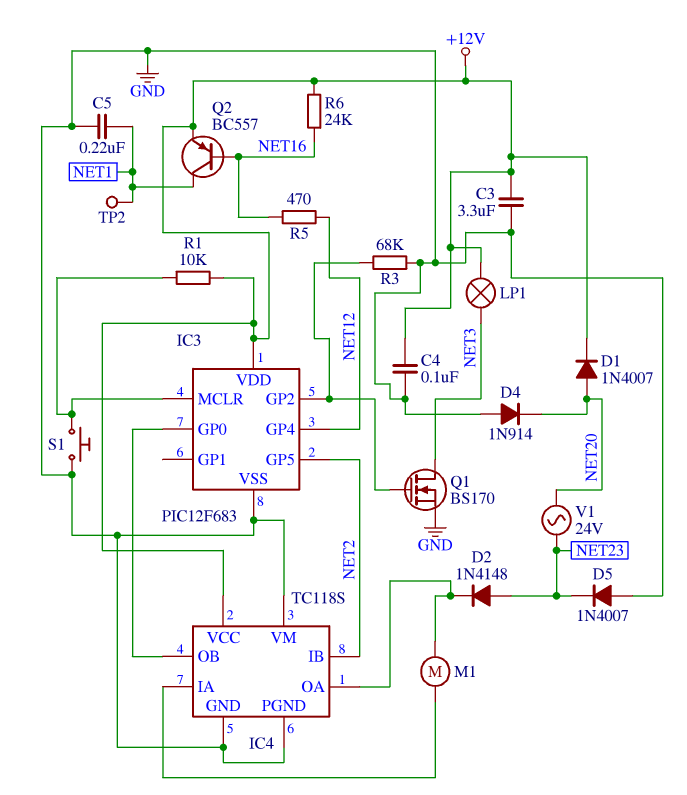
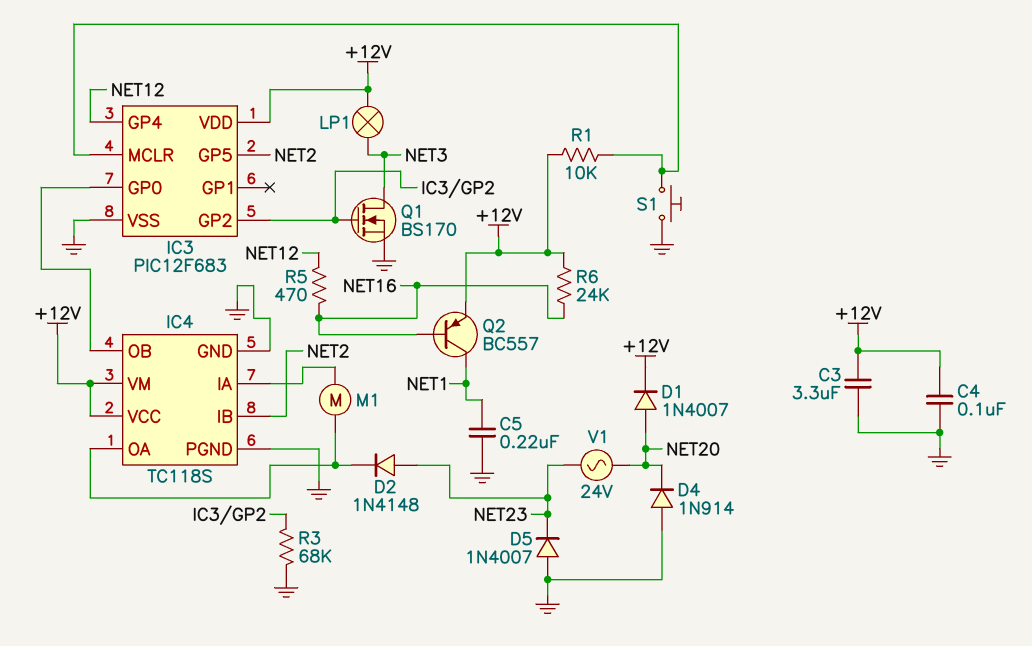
IC4 pin VM: GND -> +12V
TP2: test point (NET1) -> none

